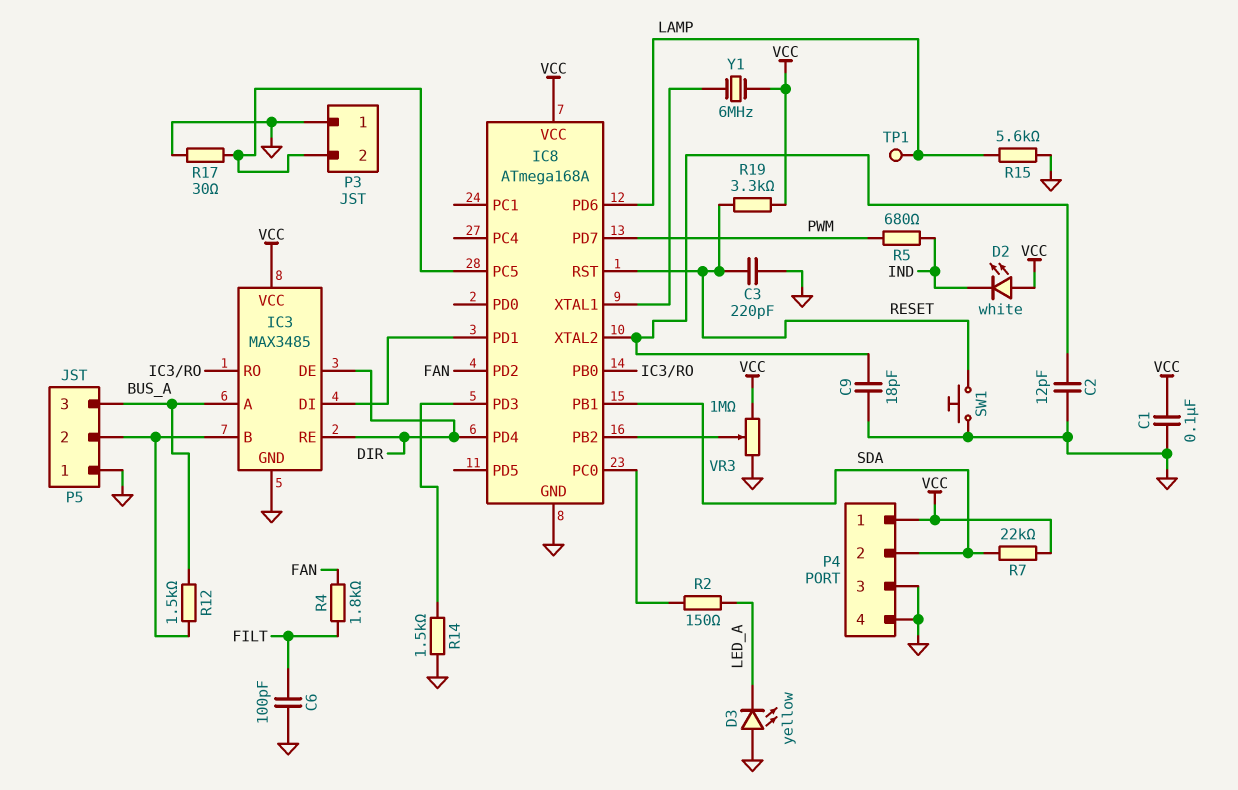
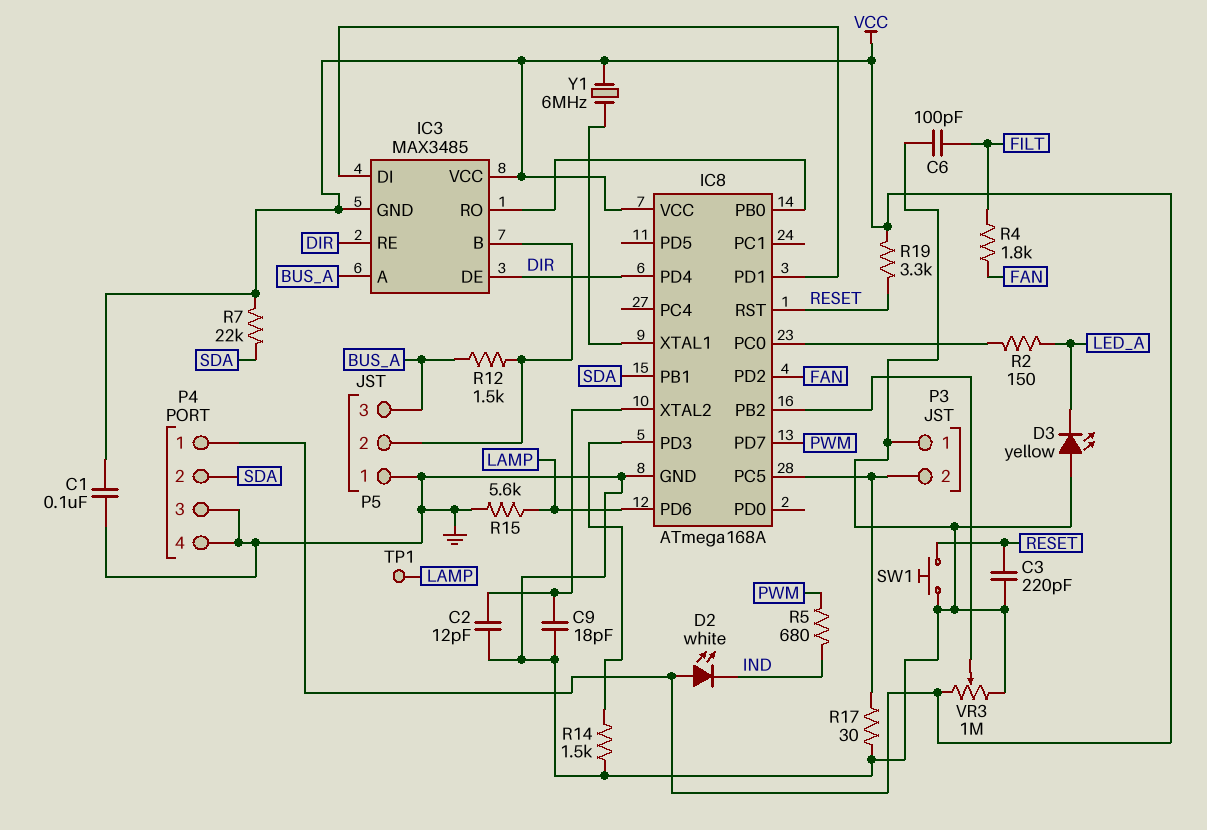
IC3 pin GND: GND -> VCC

